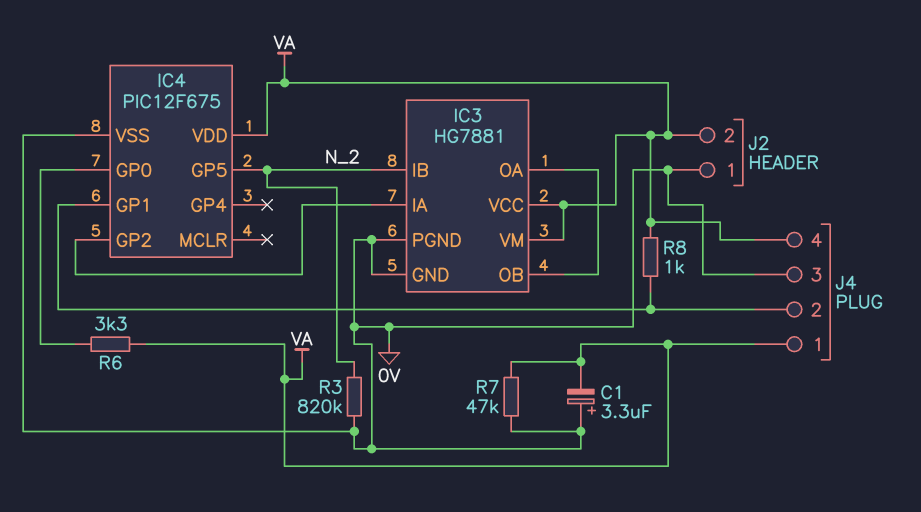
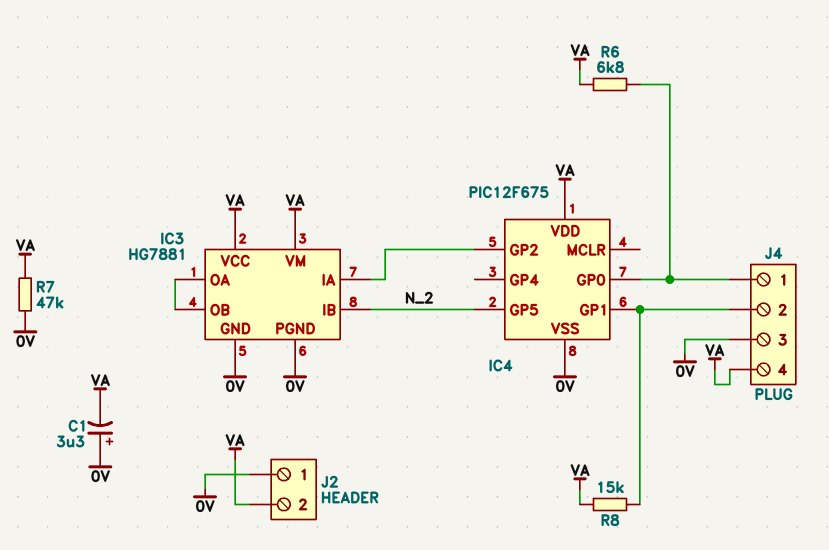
J4 pin 1: VA -> IC4/GP0
R3: 820k (0V, N_2) -> none
R6: 3.3k (IC4/GP0, VA) -> 6.8k (IC4/GP0, VA)
R8: 1k (IC4/GP1, VA) -> 15k (IC4/GP1, VA)

